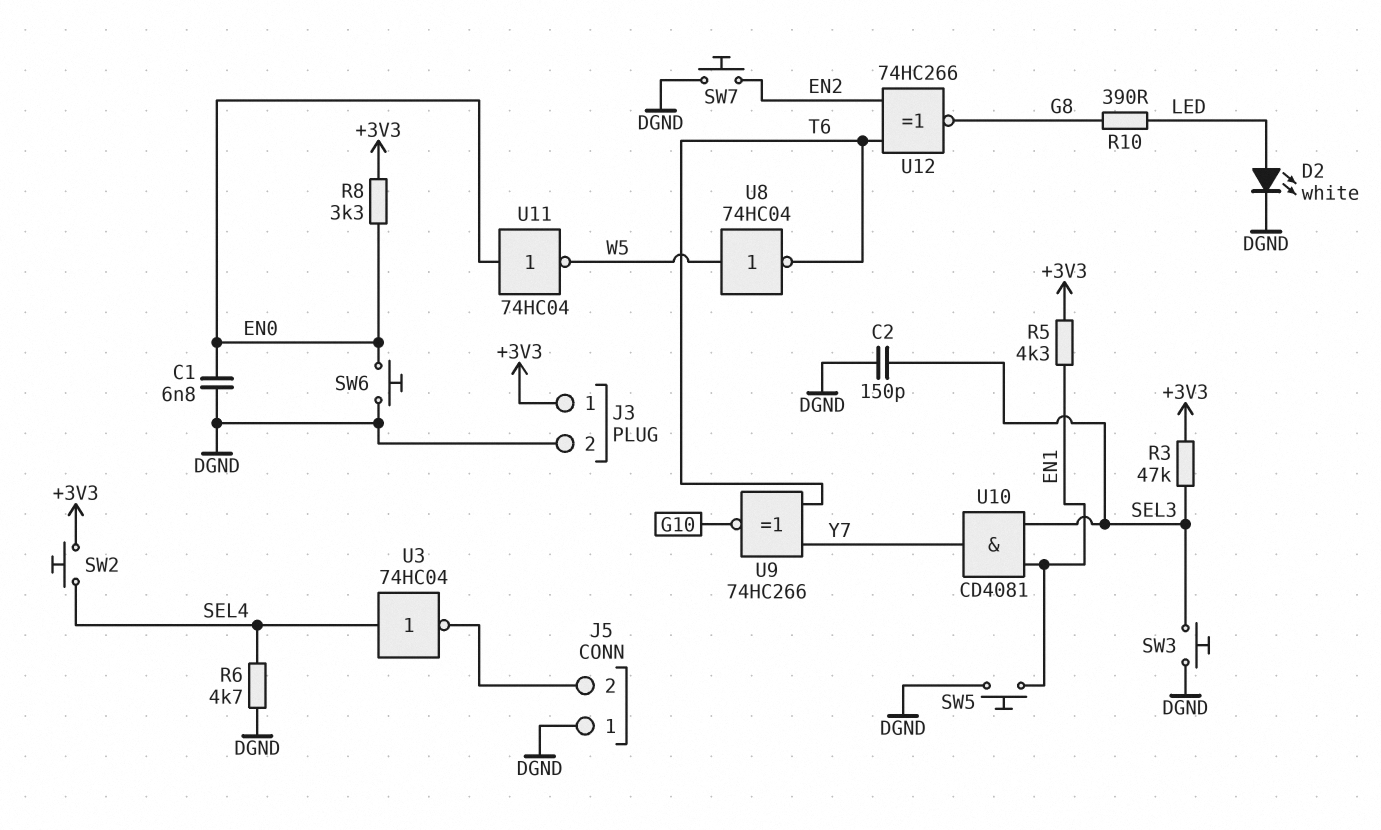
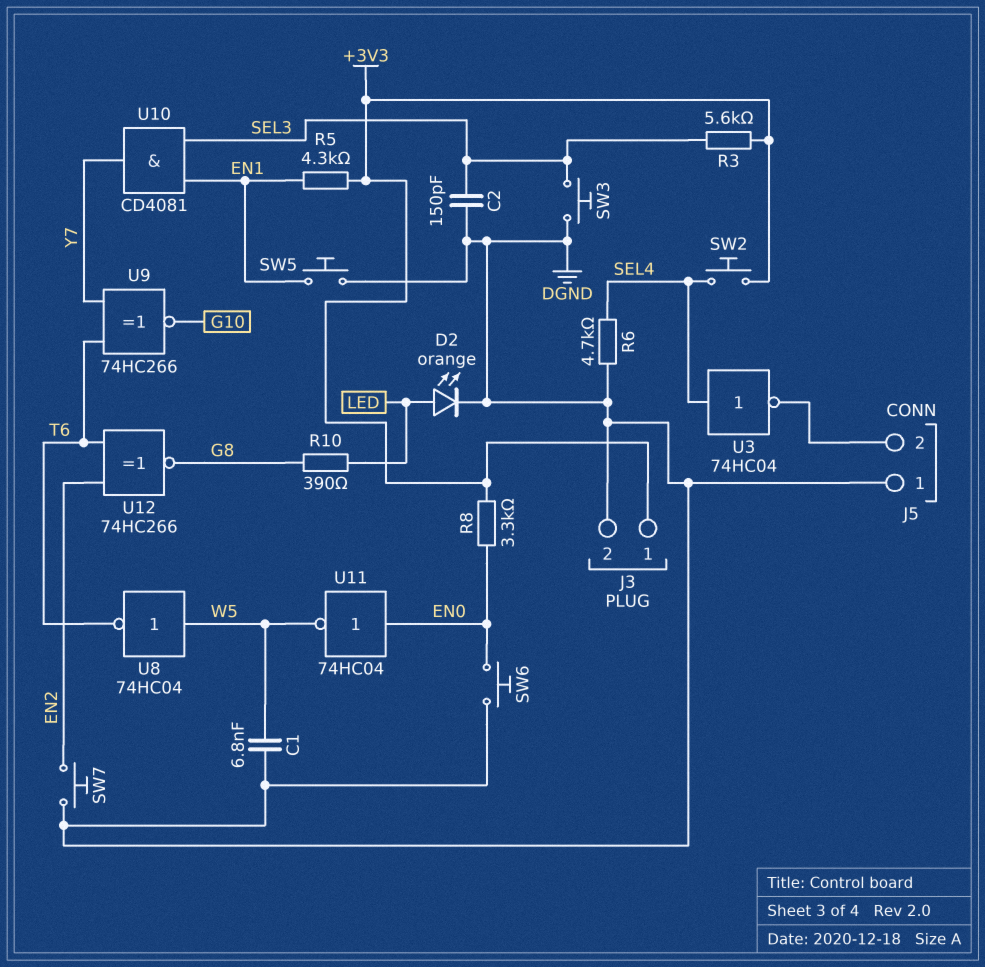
C1: 6.8nF (DGND, EN0) -> 6.8nF (DGND, W5)
D2: LED white (A LED, K DGND) -> LED orange (A LED, K DGND)
R3: 47k (+3V3, SEL3) -> 5.6k (+3V3, SEL3)

